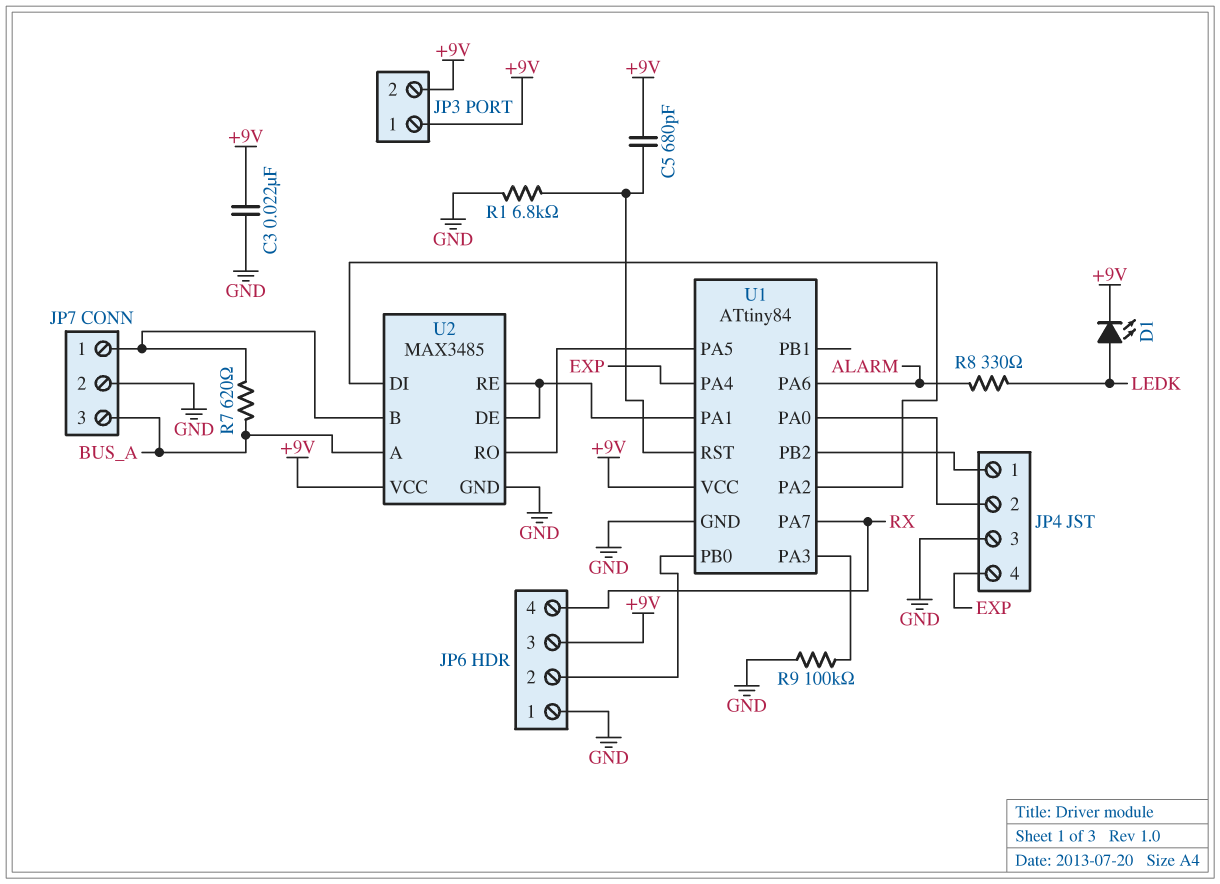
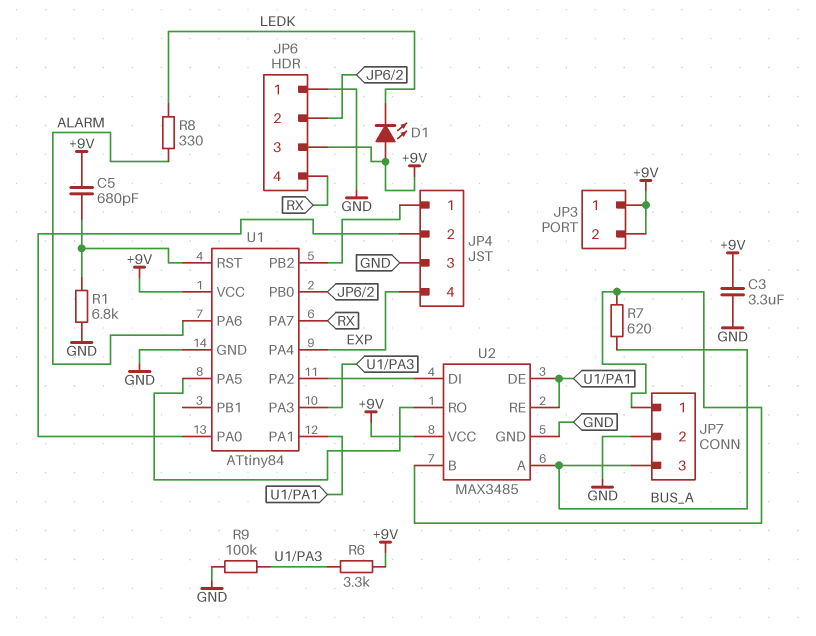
C3: 22nF (+9V, GND) -> 3.3uF (+9V, GND)
D1: LED (A LEDK, K +9V) -> LED (A +9V, K LEDK)
R6: none -> 3.3k (+9V, U1/PA3)

